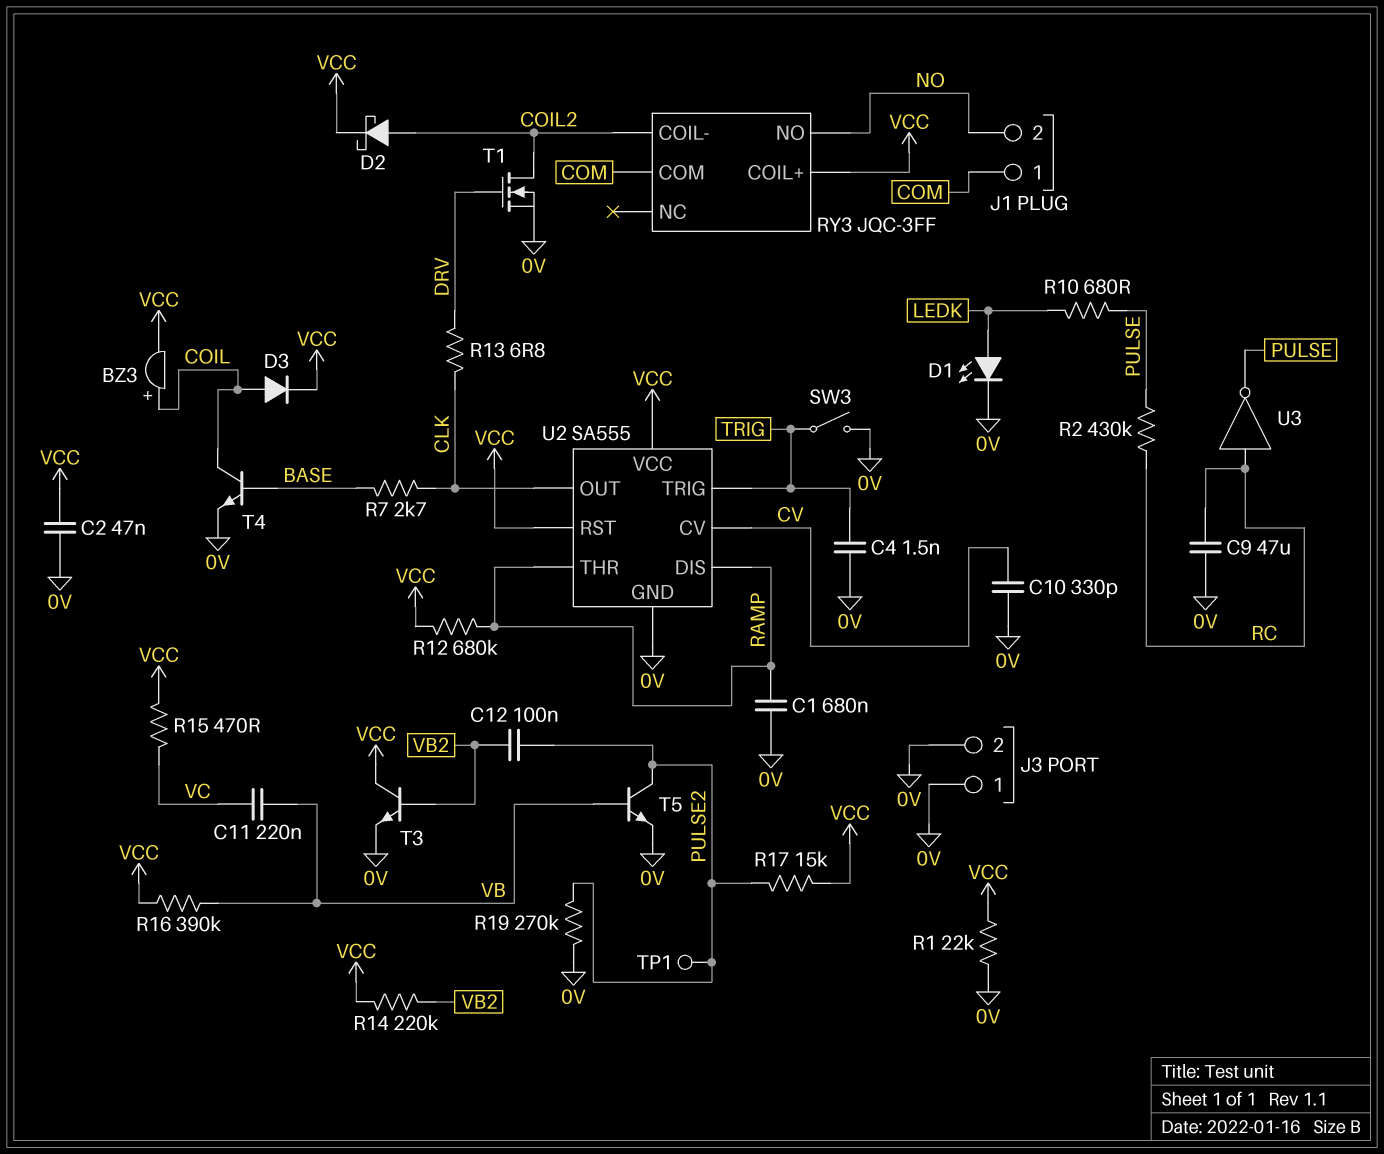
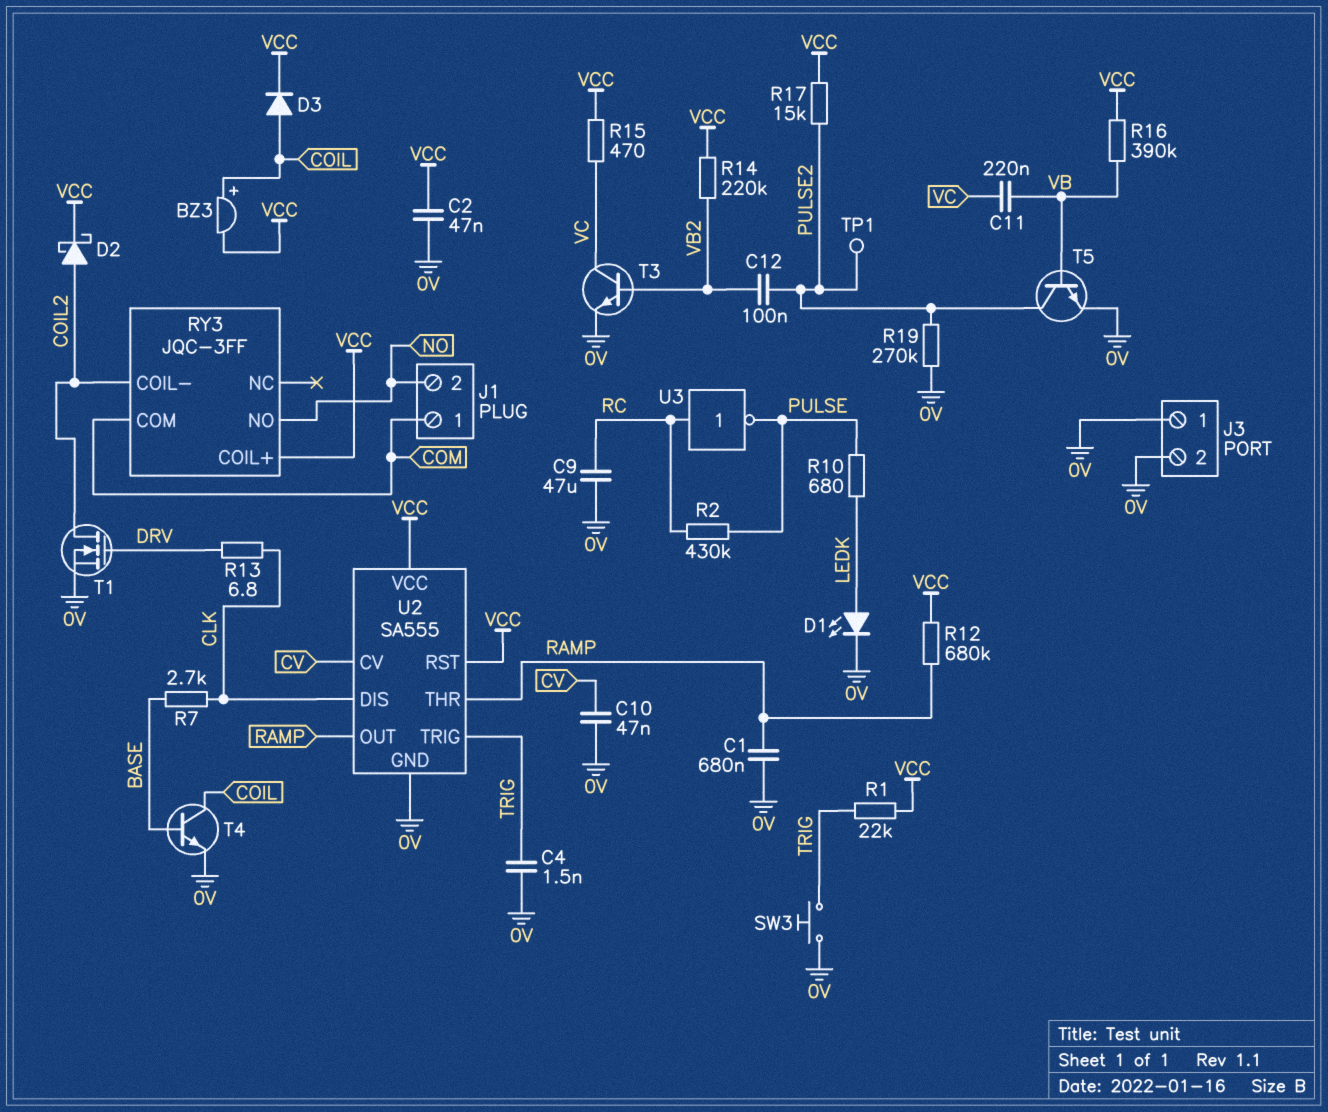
C10: 330pF (0V, CV) -> 47nF (0V, CV)
R1: 22k (0V, VCC) -> 22k (TRIG, VCC)
SW3: switch (0V, TRIG) -> button (0V, TRIG)
T3: NPN (B VB2, C VCC, E 0V) -> NPN (B VB2, C VC, E 0V)
U2 pin DIS: RAMP -> CLK
U2 pin OUT: CLK -> RAMP

